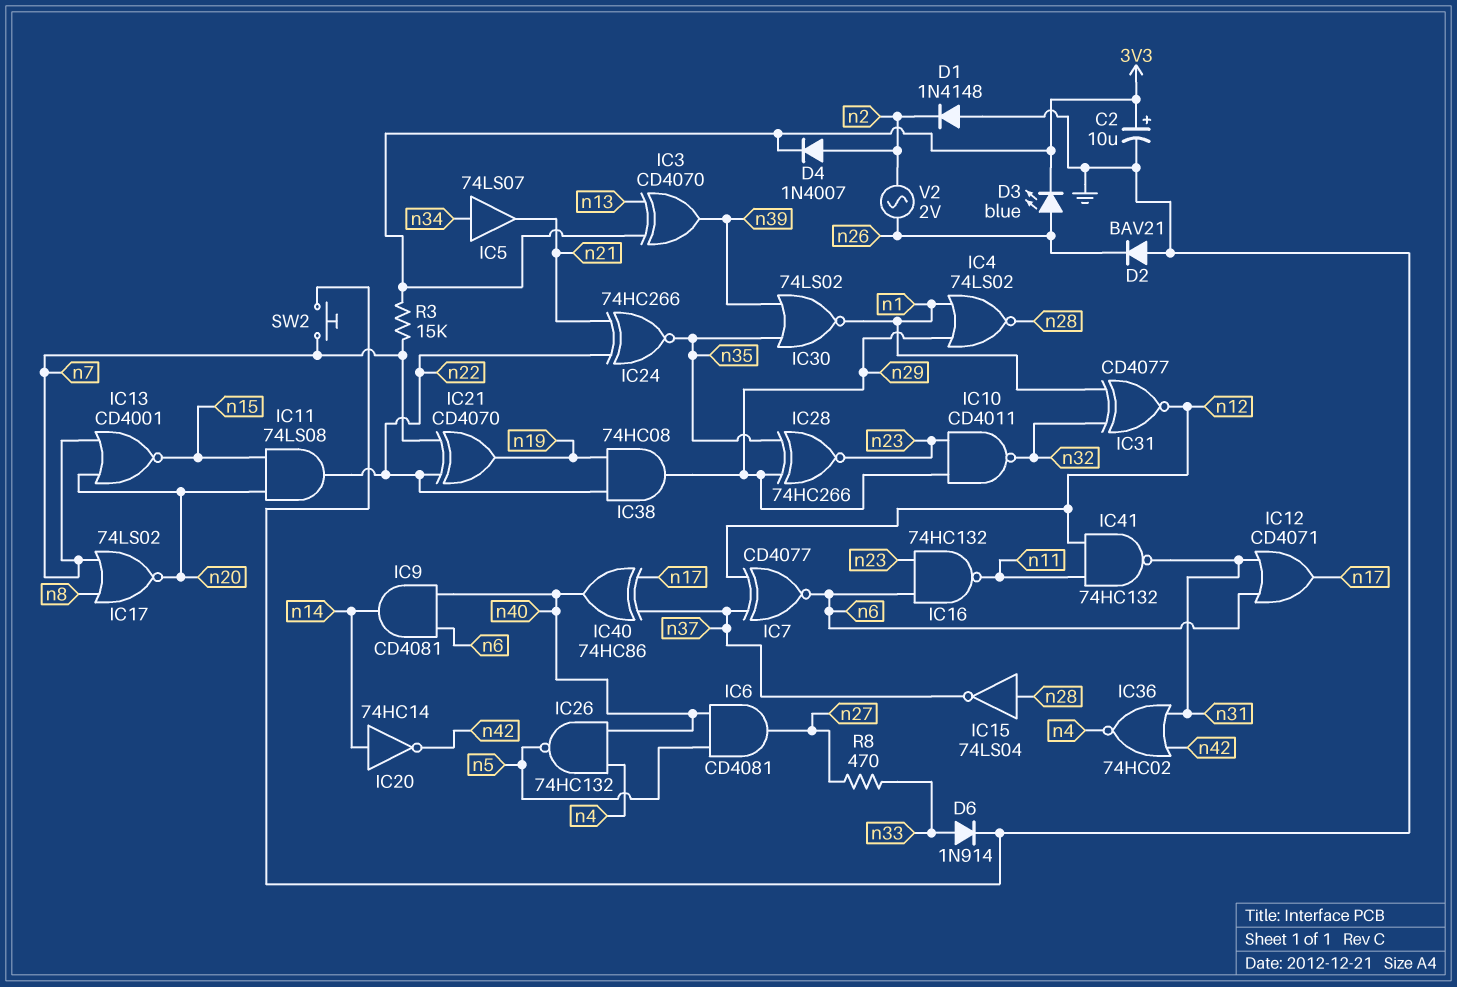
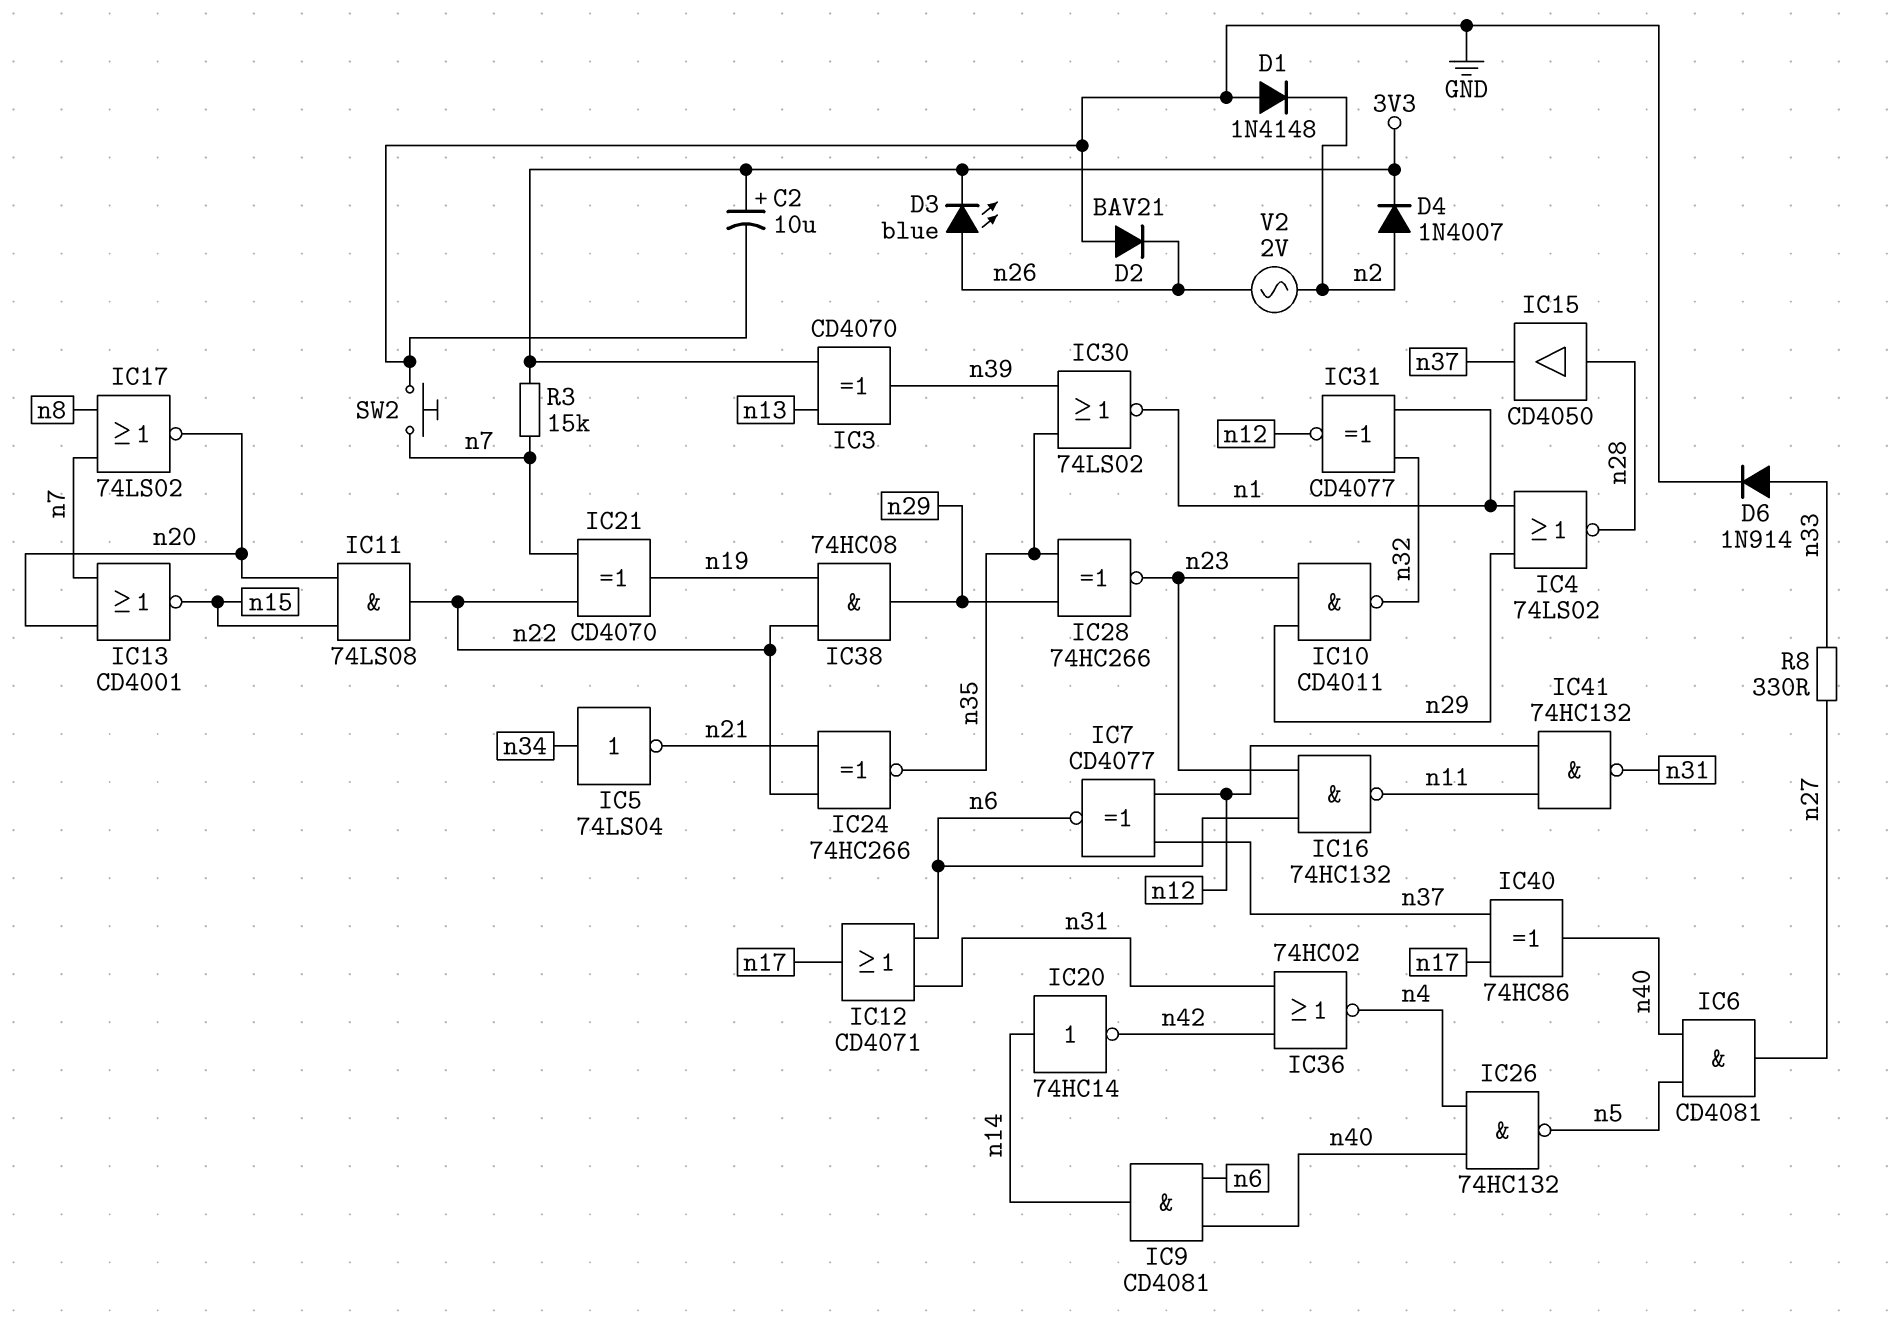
IC5: buffer 74LS07 (in n34, out n21) -> NOT 74LS04 (in n34, out n21)
IC15: NOT 74LS04 (in n28, out n37) -> buffer CD4050 (in n28, out n37)
R8: 470 (n27, n33) -> 330 (n27, n33)

